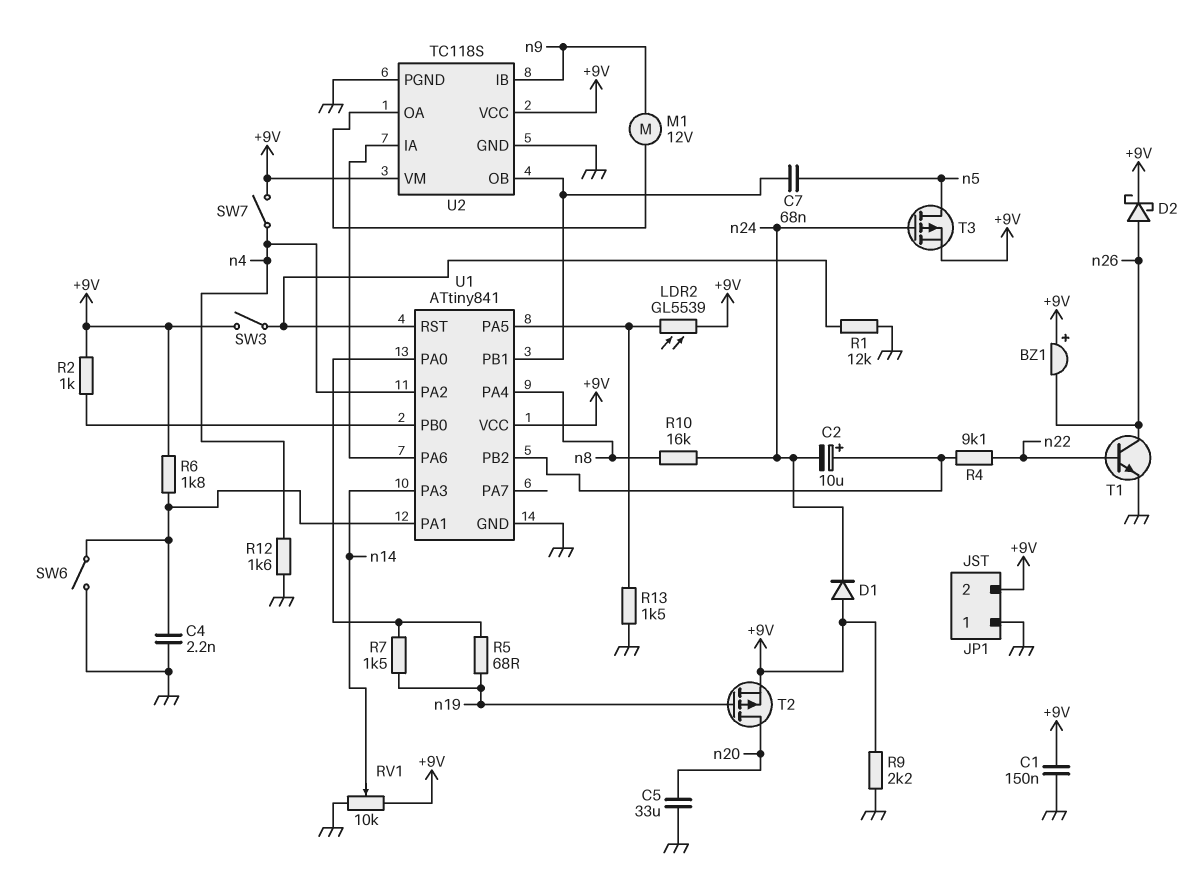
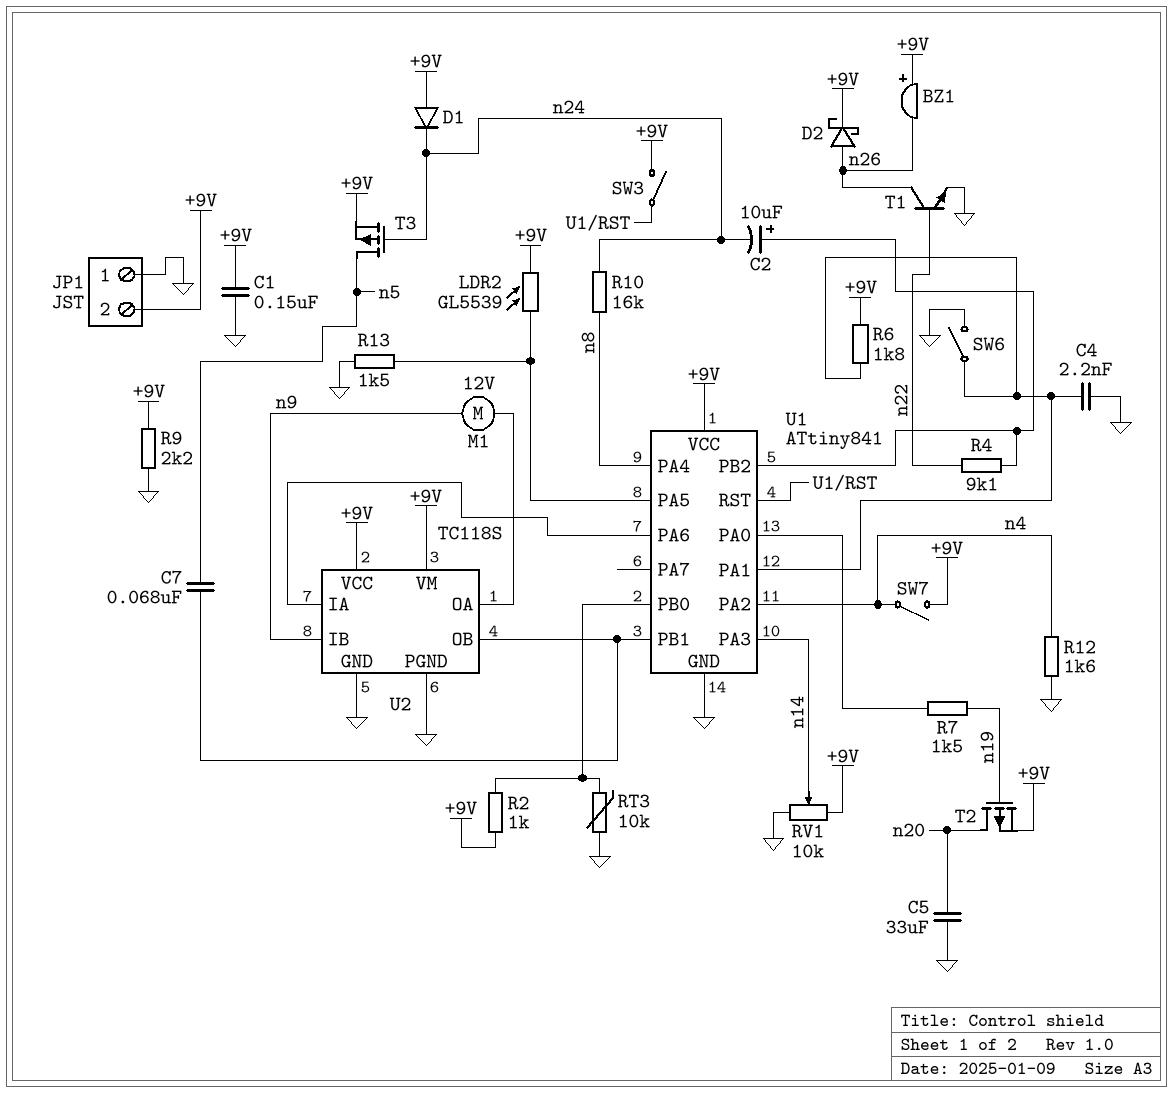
R1: 12k (GND, U1/RST) -> none
R5: 68 (U1/PA0, n19) -> none
RT3: none -> 10k (GND, U1/PB0)

